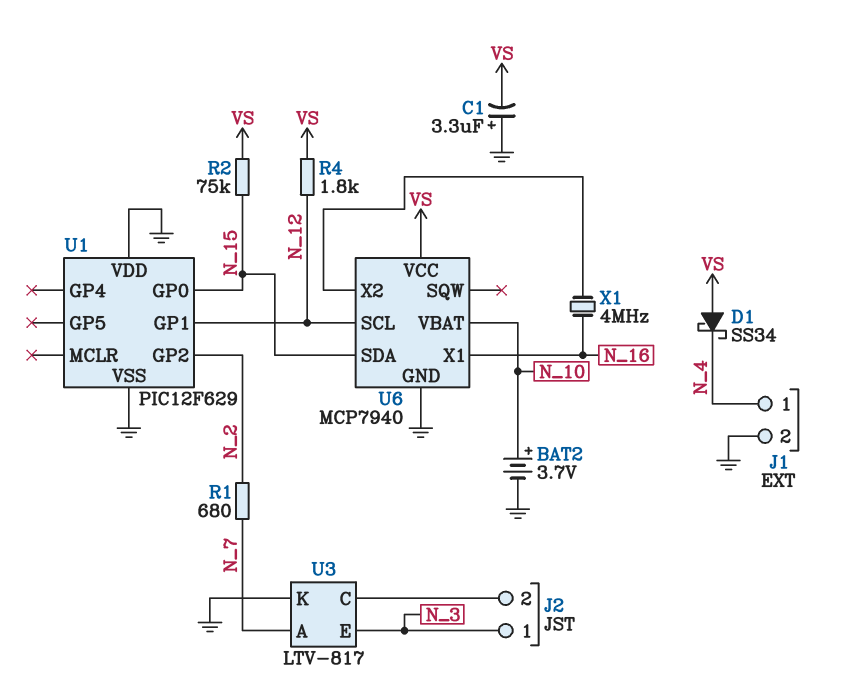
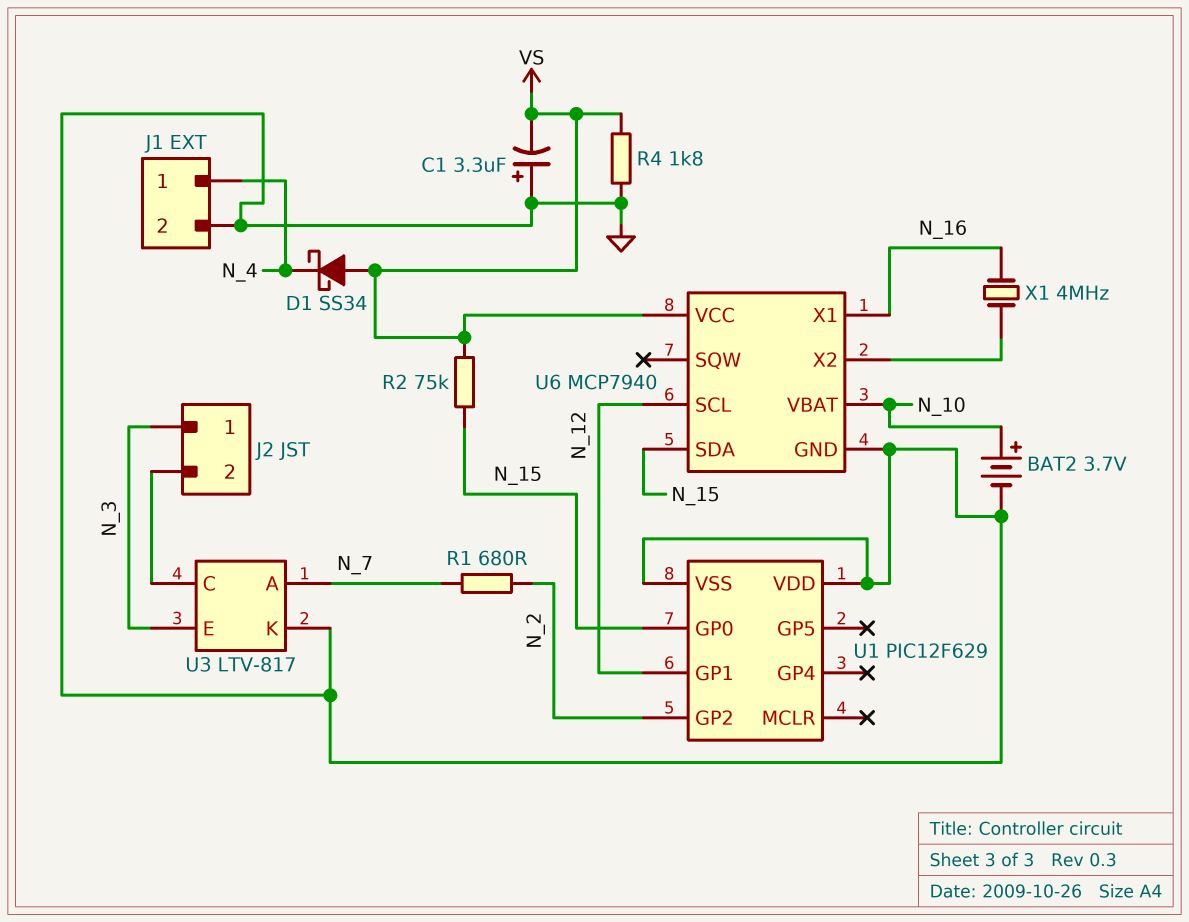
R4: 1.8k (N_12, VS) -> 1.8k (GND, VS)

